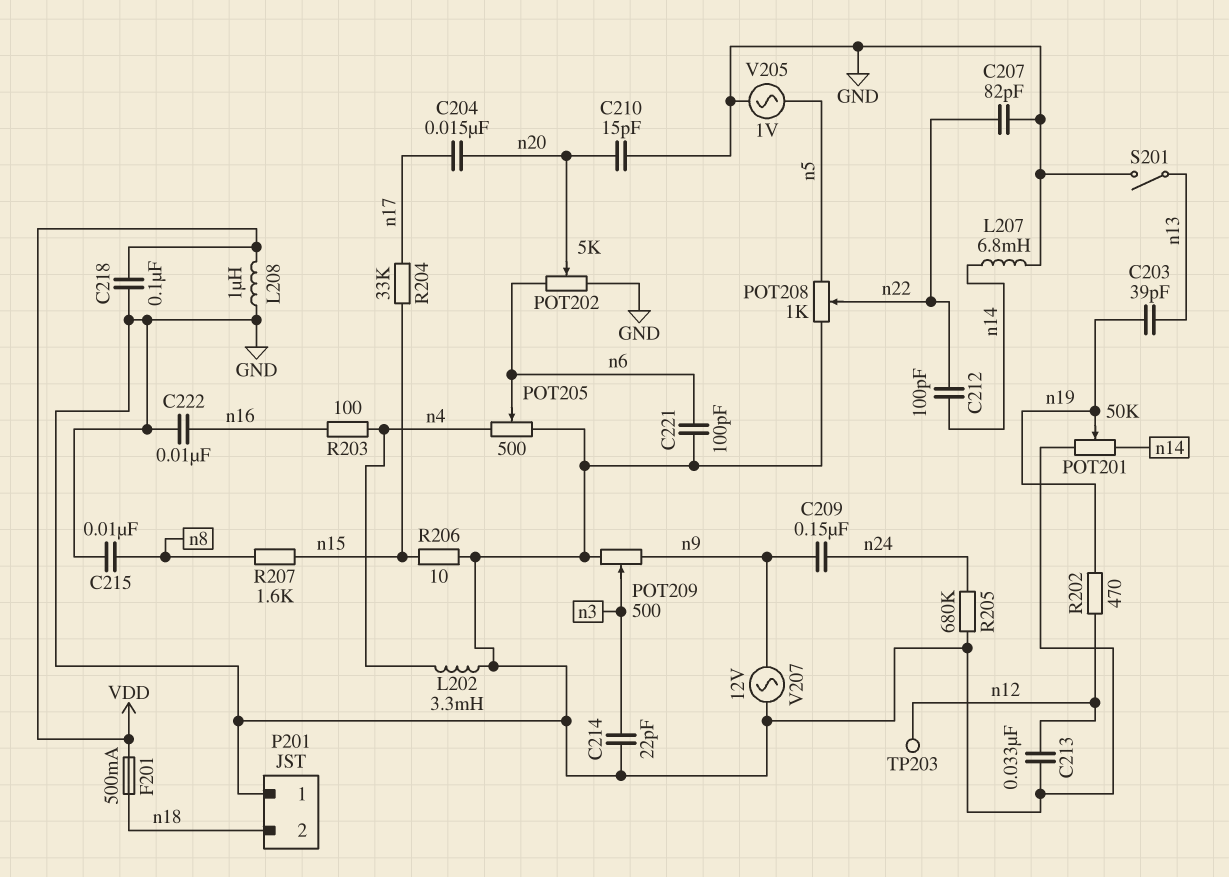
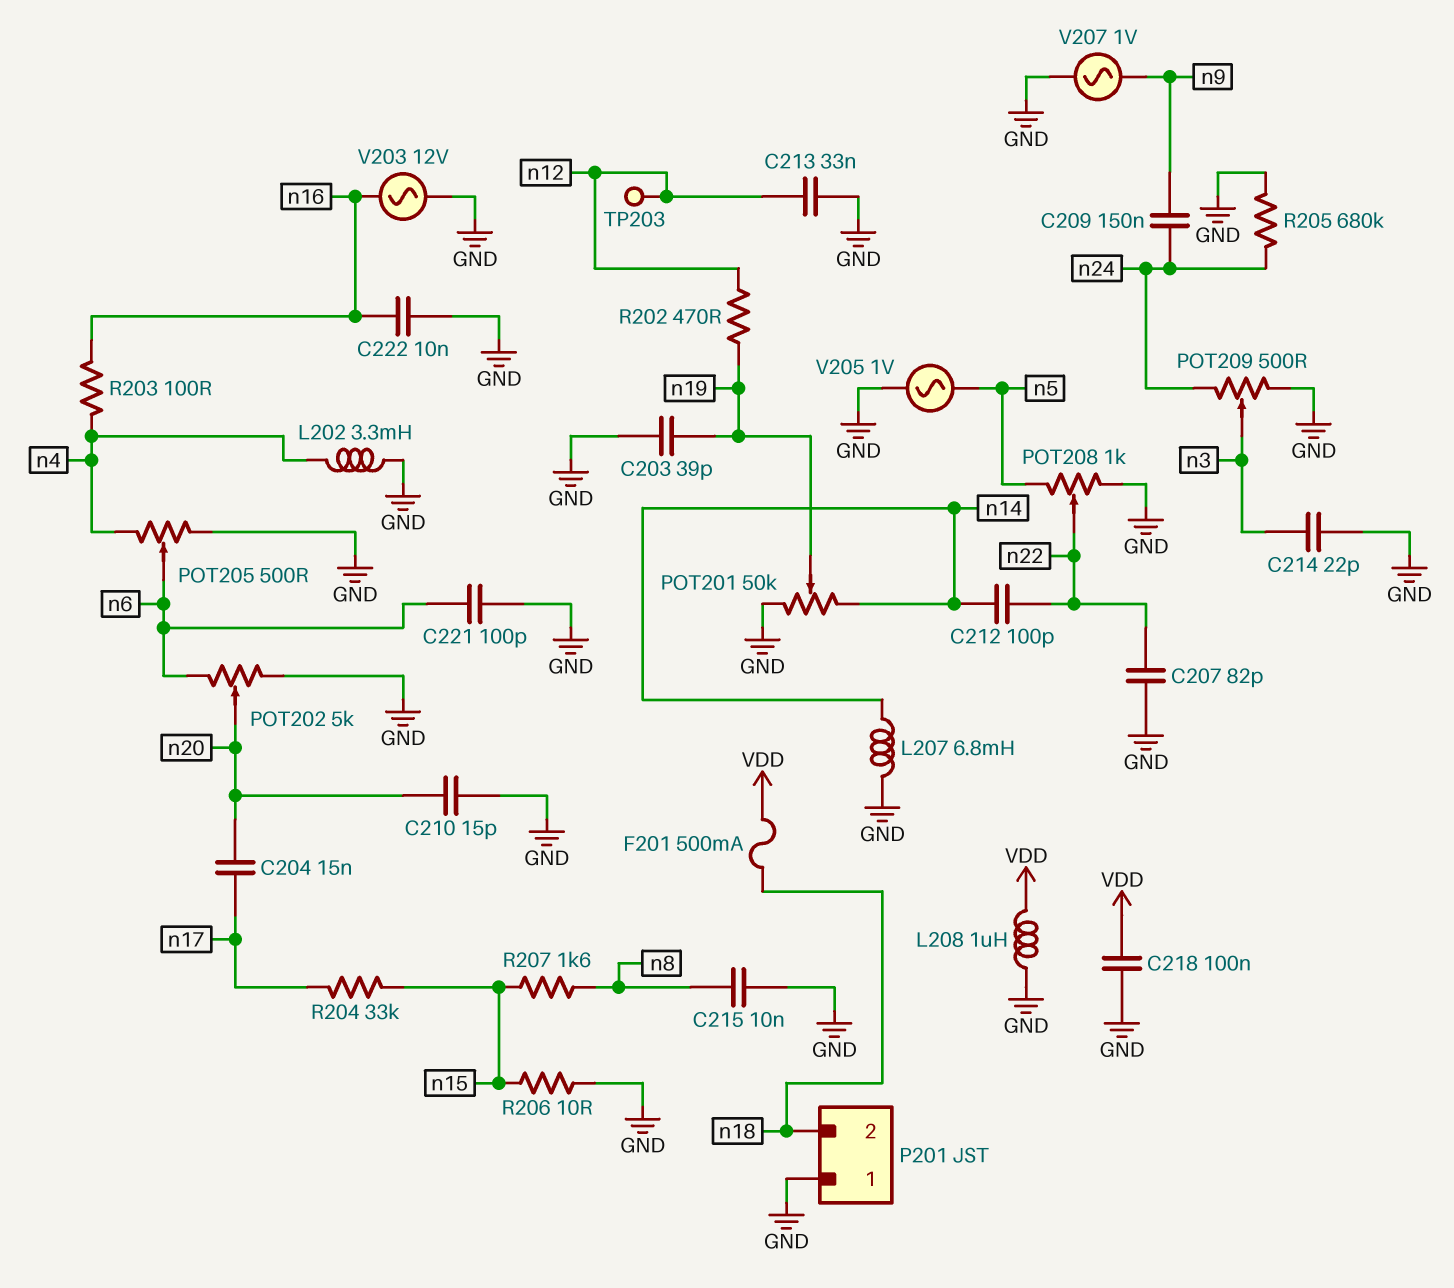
C203: 39pF (n13, n19) -> 39pF (GND, n19)
POT209: 500 (GND, n9, wiper n3) -> 500 (GND, n24, wiper n3)
S201: switch (GND, n13) -> none
V203: none -> AC 12V (GND, n16)
V207: AC 12V (GND, n9) -> AC 1V (GND, n9)

